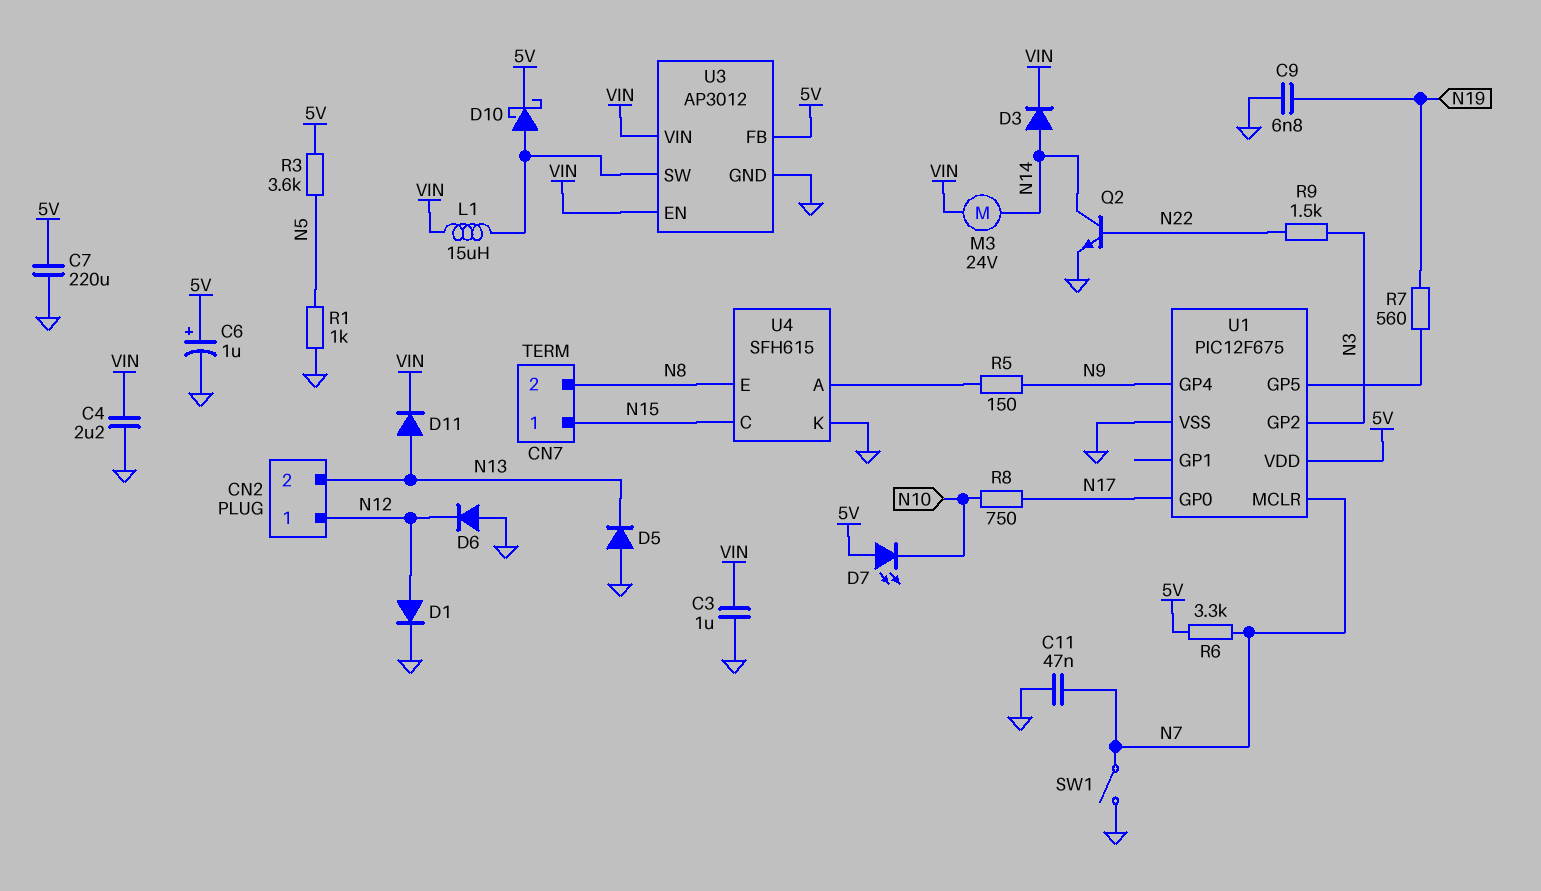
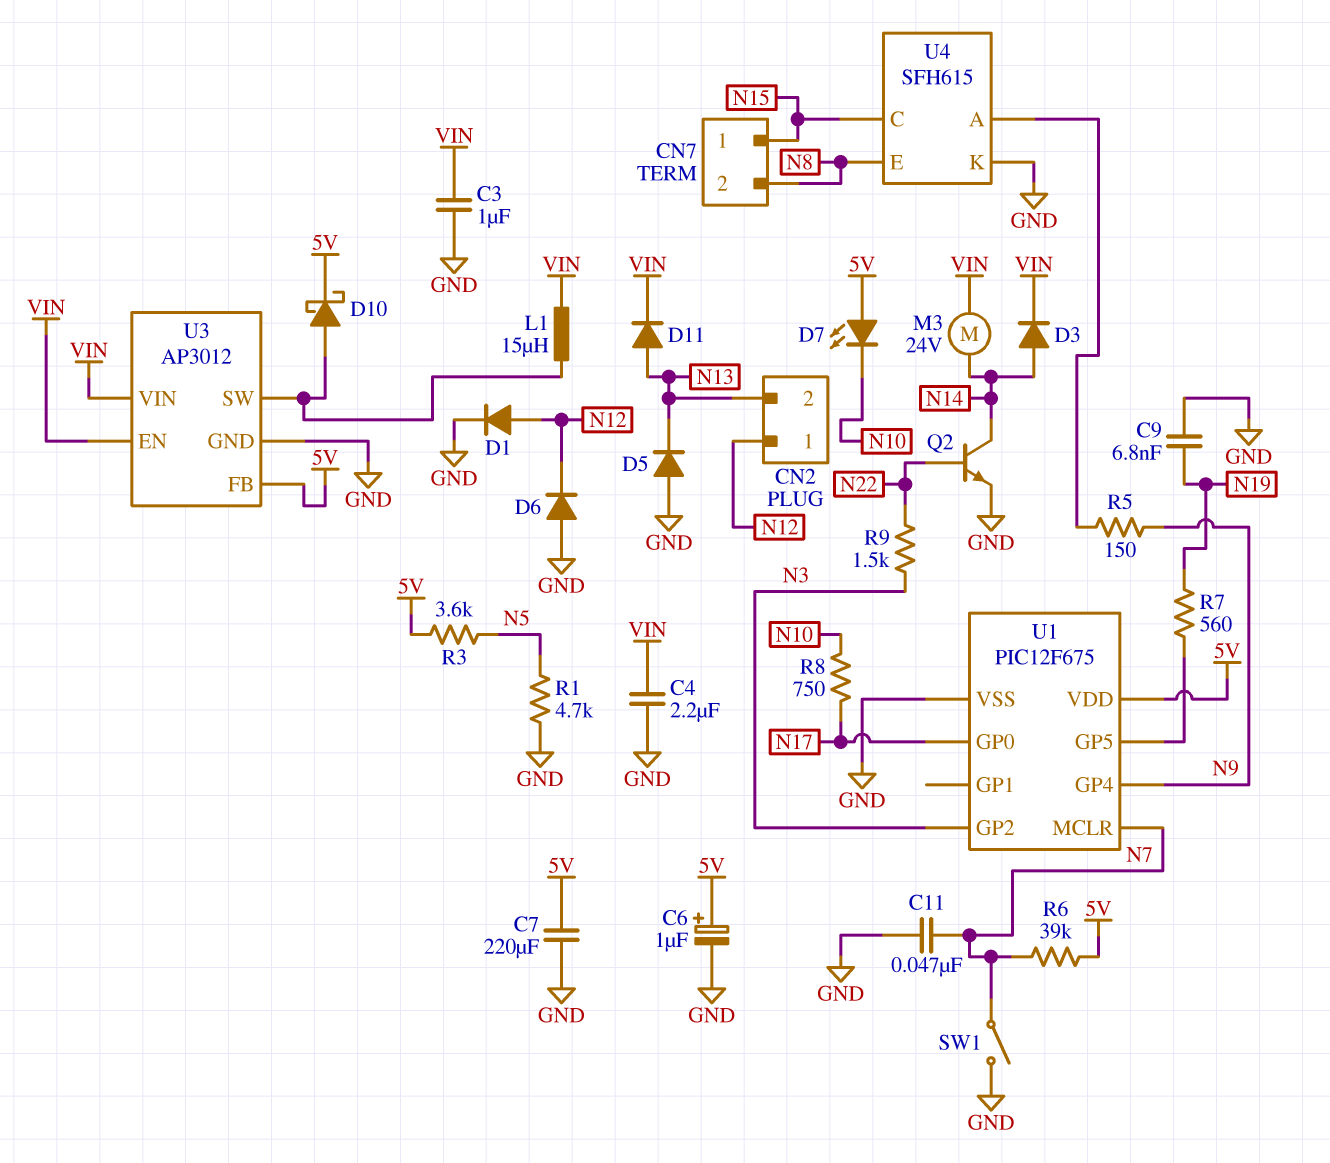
R1: 1k (GND, N5) -> 4.7k (GND, N5)
R6: 3.3k (5V, N7) -> 39k (5V, N7)

